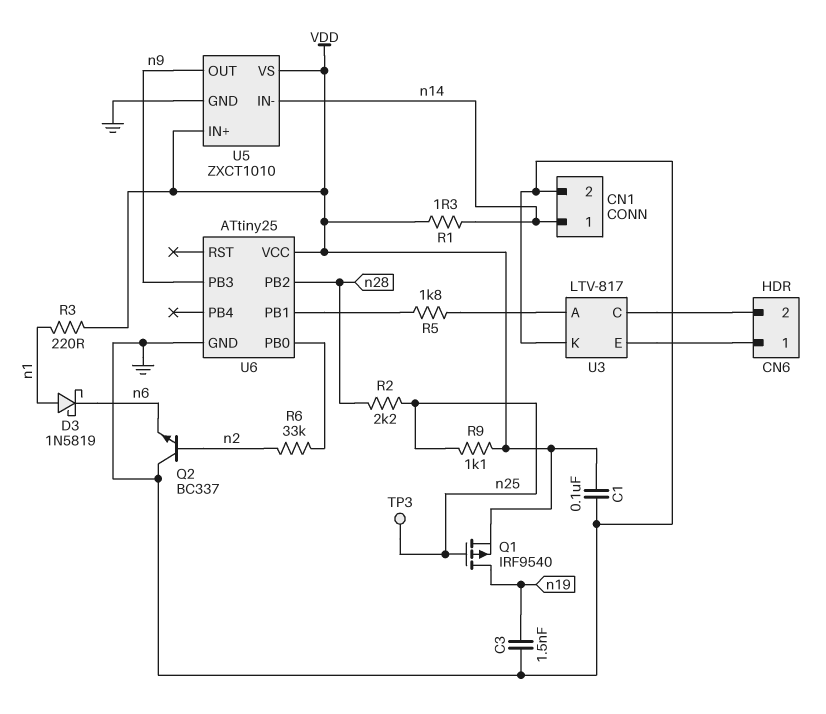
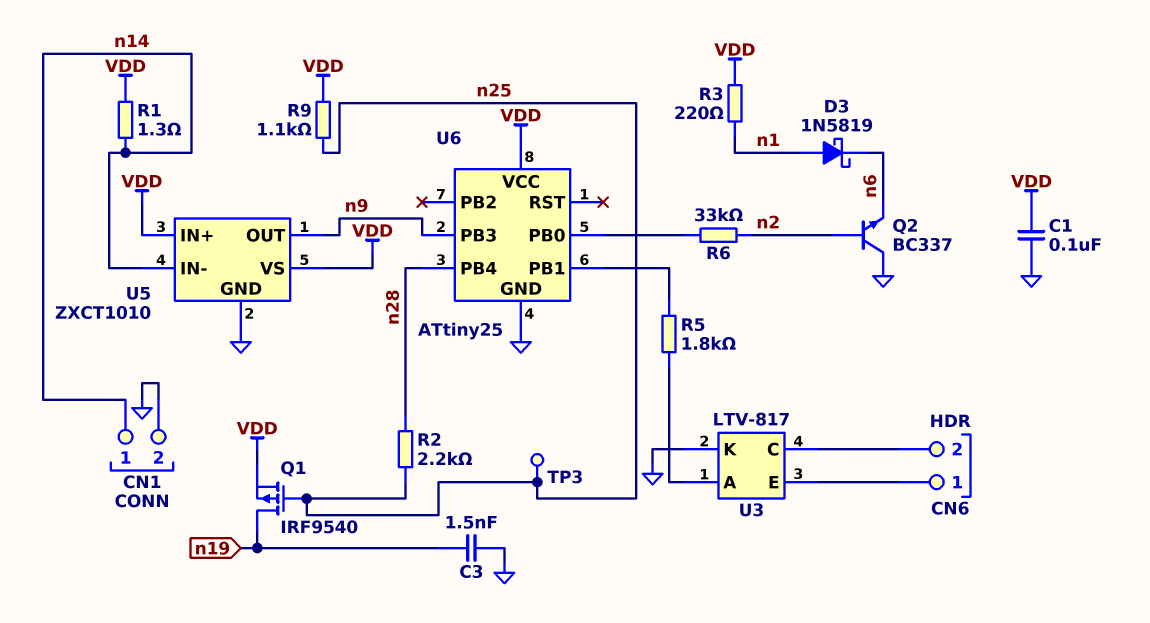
U6 pin PB2: n28 -> none
U6 pin PB4: none -> n28

